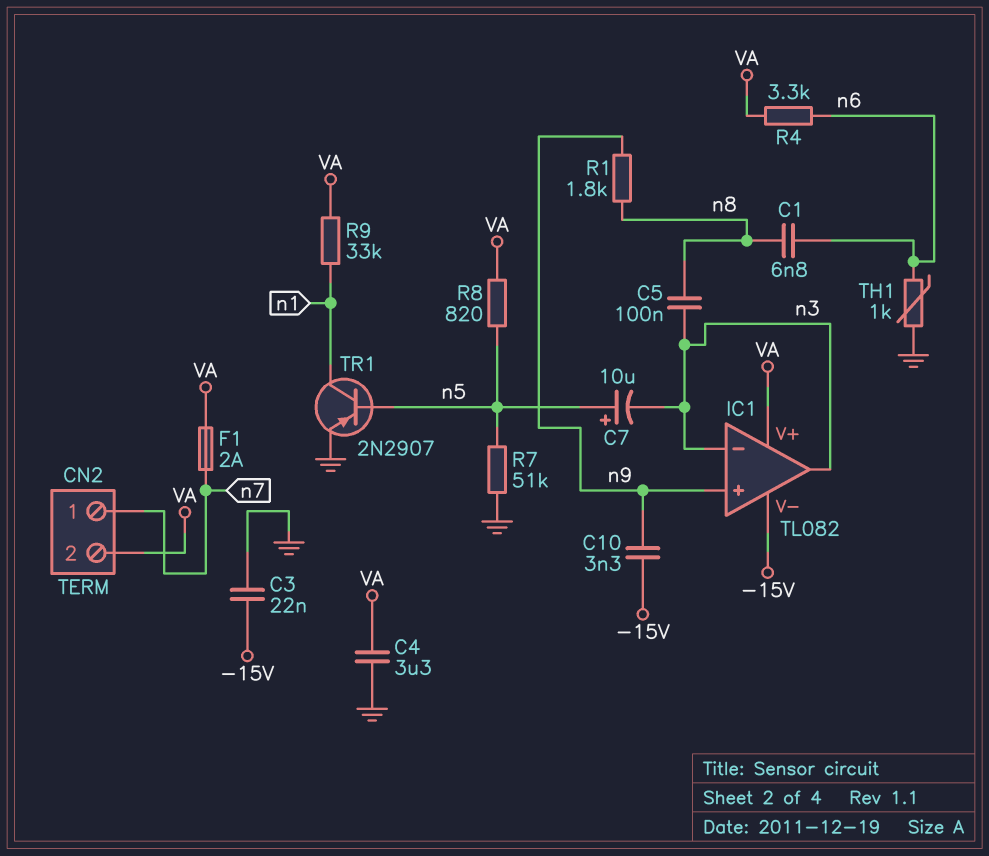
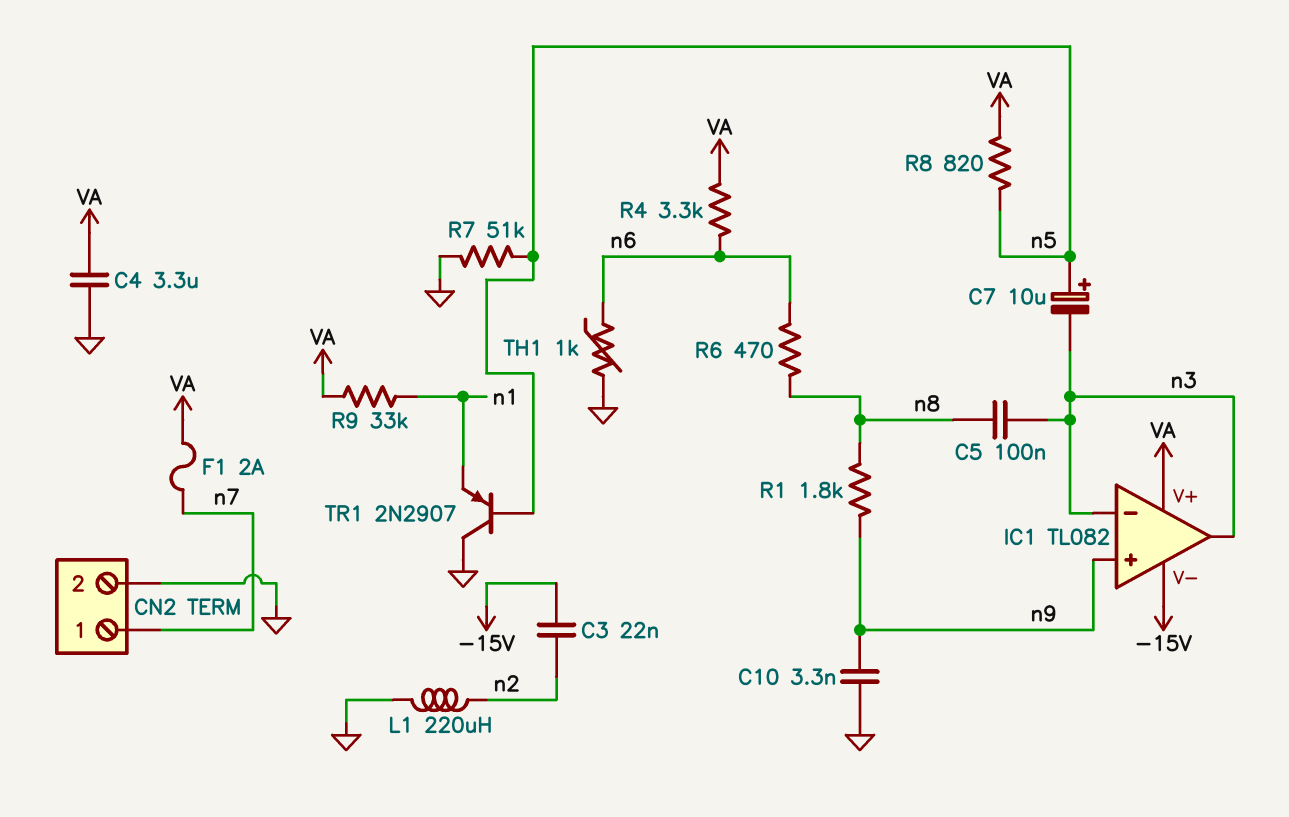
C1: 6.8nF (n6, n8) -> none
C3: 22nF (-15V, GND) -> 22nF (-15V, n2)
C10: 3.3nF (-15V, n9) -> 3.3nF (GND, n9)
CN2 pin 2: VA -> GND
L1: none -> 220uH (GND, n2)
R6: none -> 470 (n6, n8)
TR1: PNP 2N2907 (B n5, C n1, E GND) -> PNP 2N2907 (B n5, C GND, E n1)

